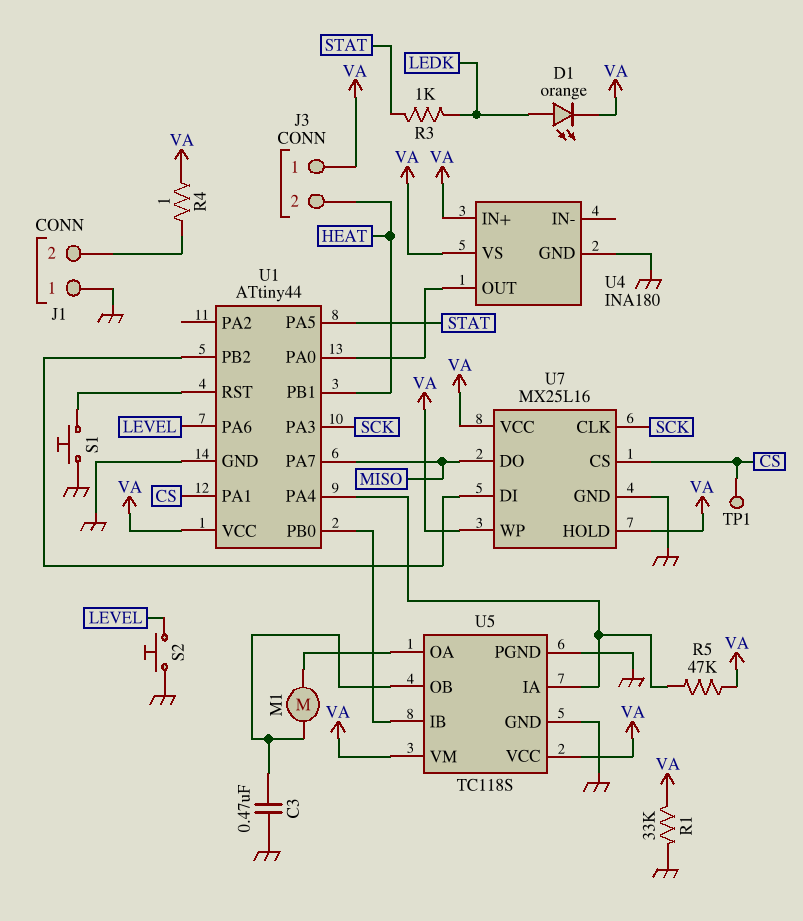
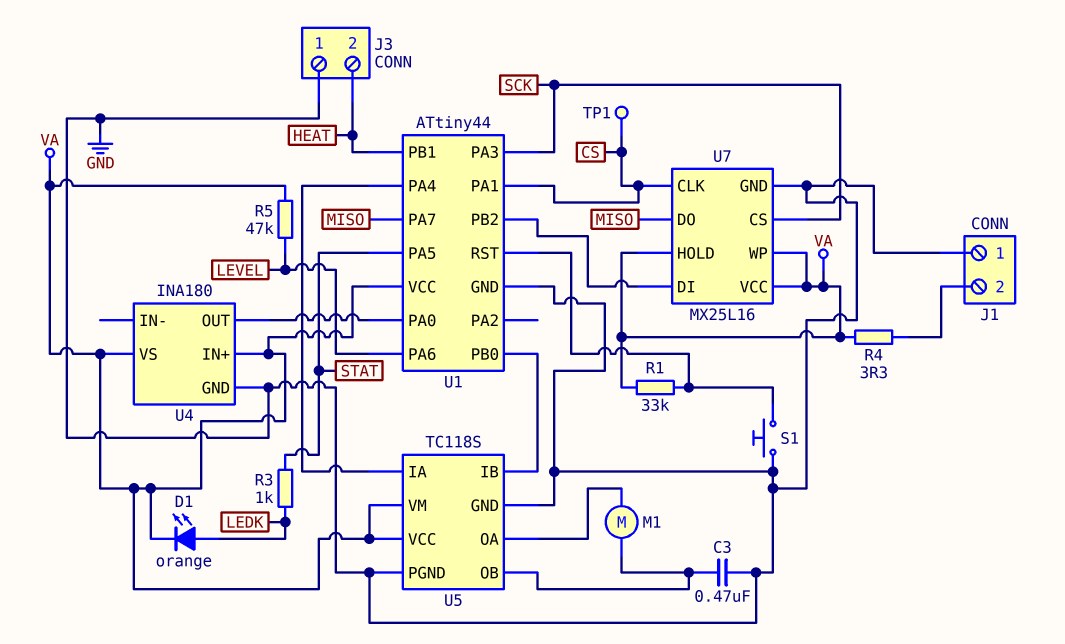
J3 pin 1: VA -> GND
R1: 33k (GND, VA) -> 33k (U1/RST, VA)
R4: 1 (J1/2, VA) -> 3.3 (J1/2, VA)
R5: 47k (U1/PA4, VA) -> 47k (LEVEL, VA)
S2: button (GND, LEVEL) -> none
U7 pin CLK: SCK -> CS
U7 pin CS: CS -> SCK

